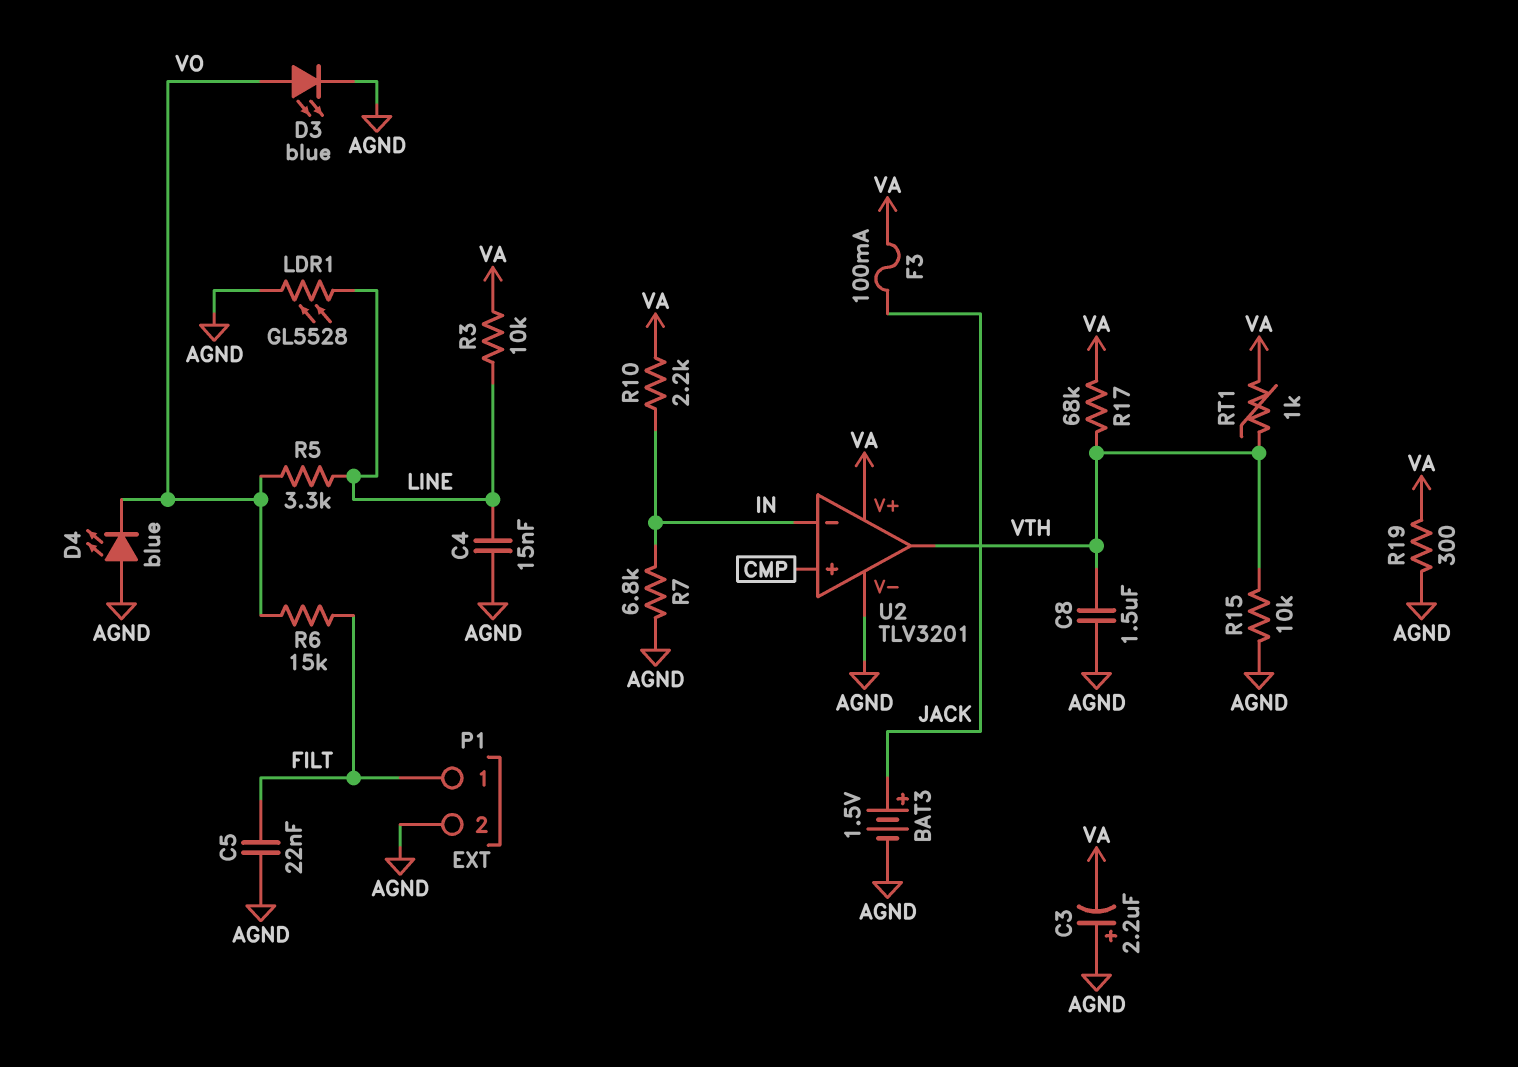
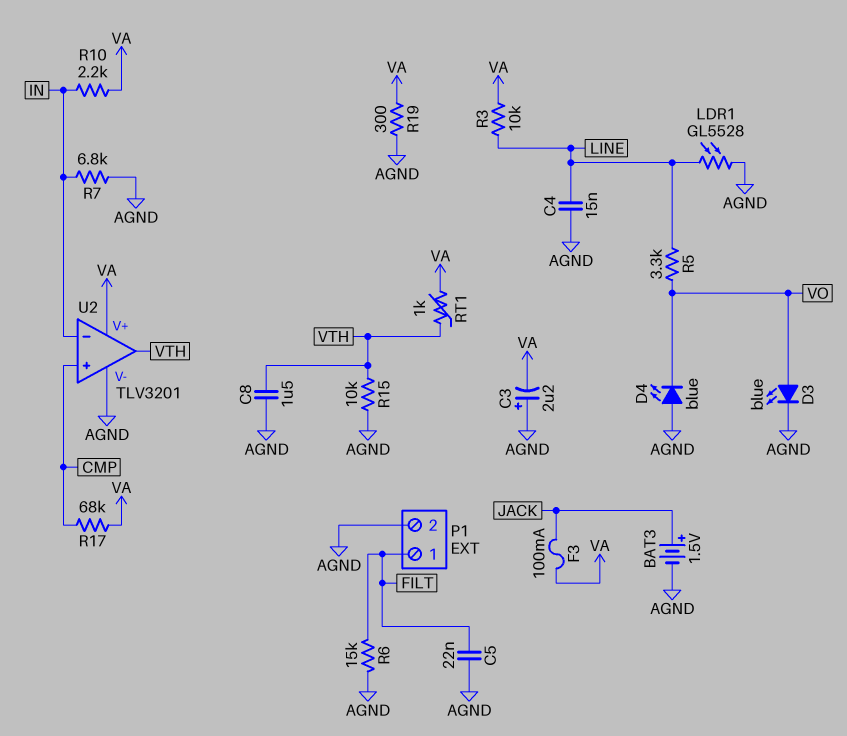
R6: 15k (FILT, VO) -> 15k (AGND, FILT)
R17: 68k (VA, VTH) -> 68k (CMP, VA)

